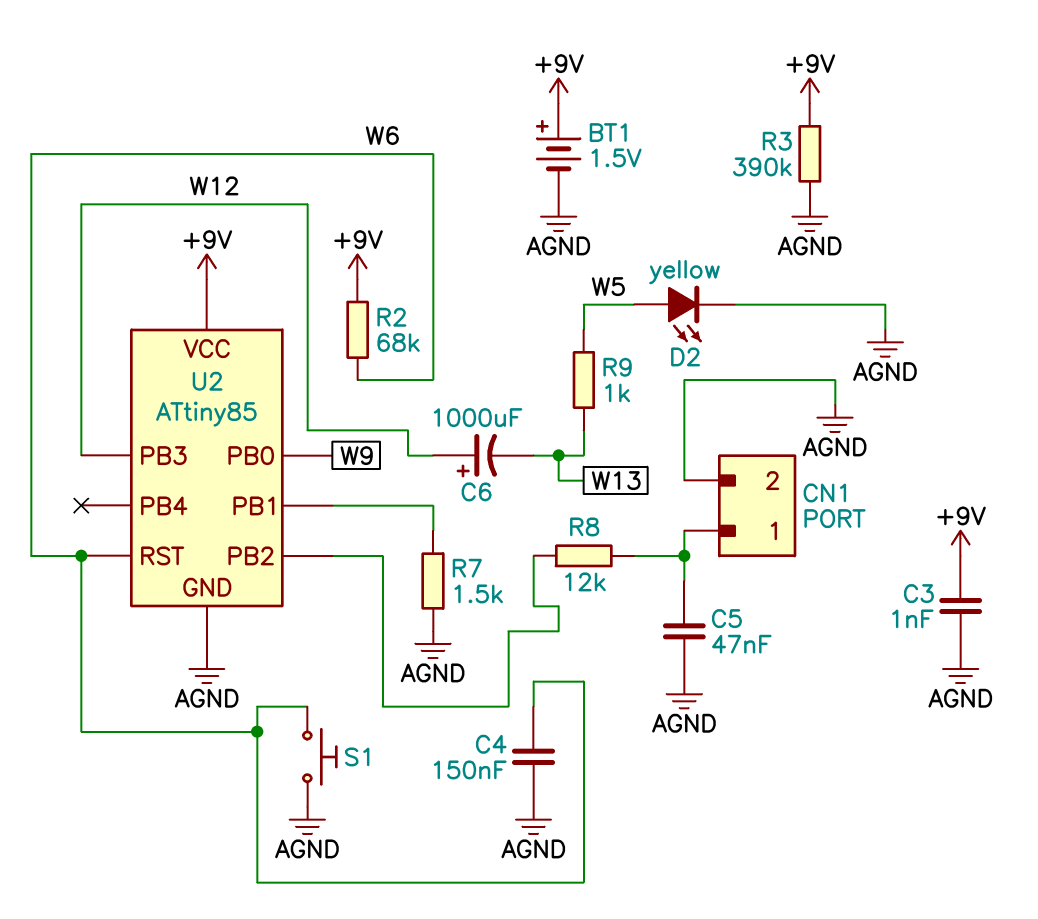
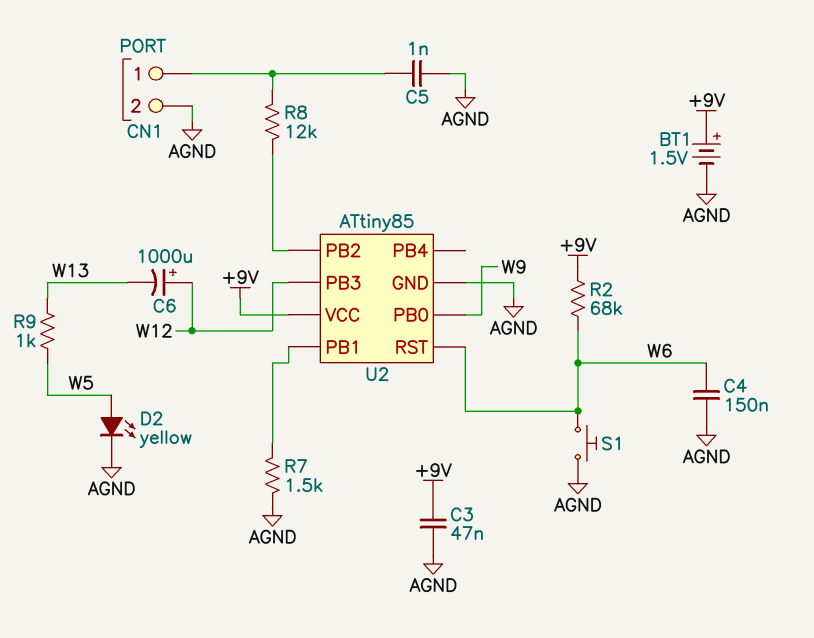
C3: 1nF (+9V, AGND) -> 47nF (+9V, AGND)
C5: 47nF (AGND, CN1/1) -> 1nF (AGND, CN1/1)
R3: 390k (+9V, AGND) -> none

